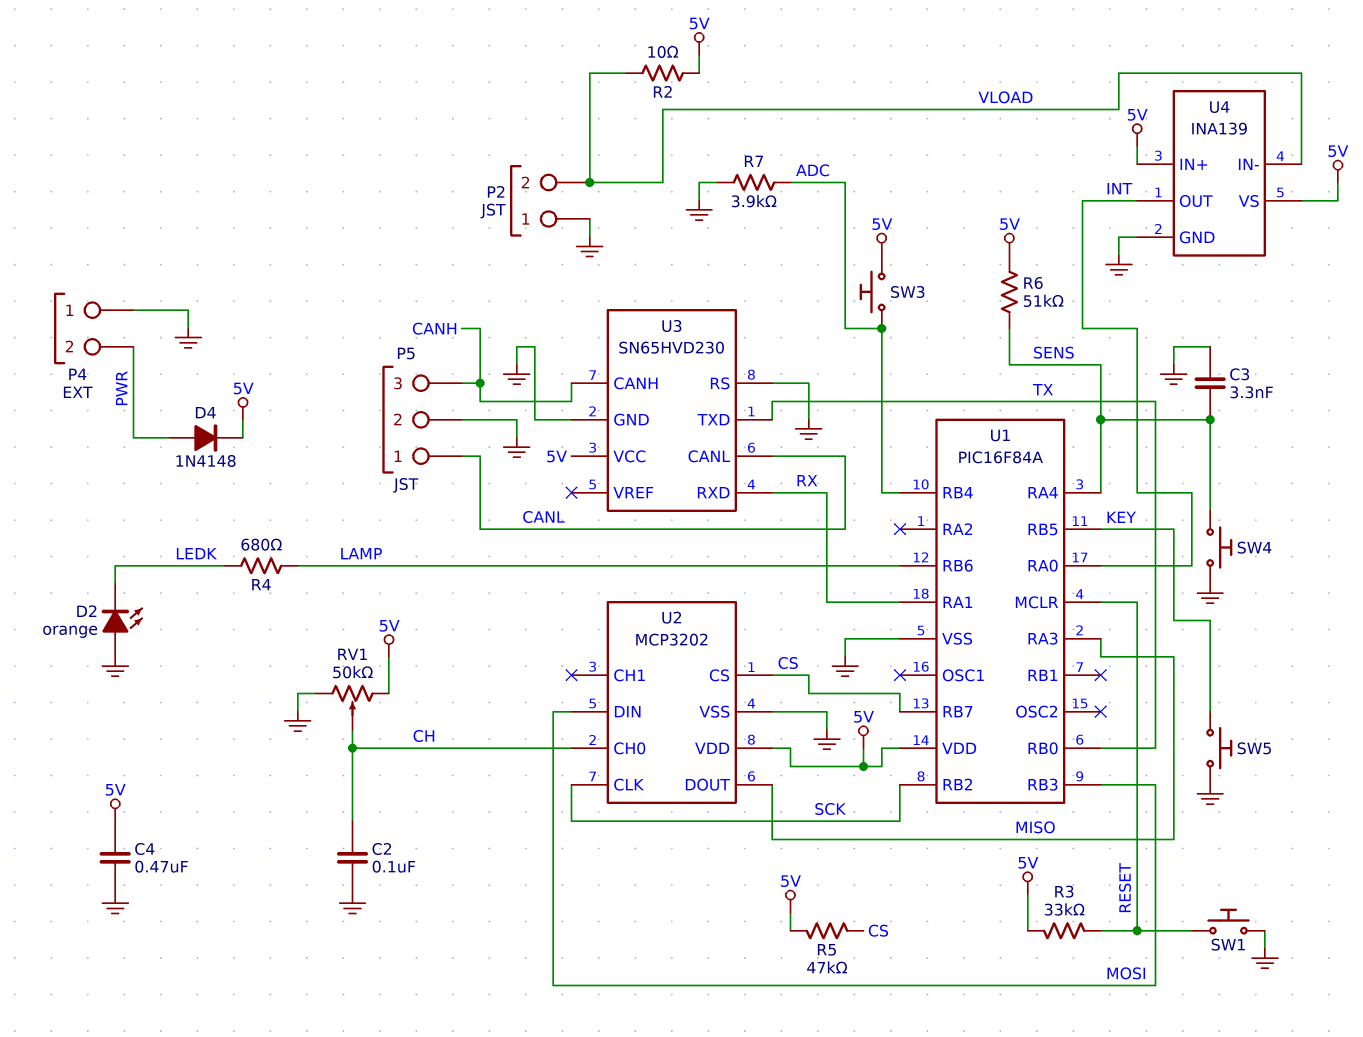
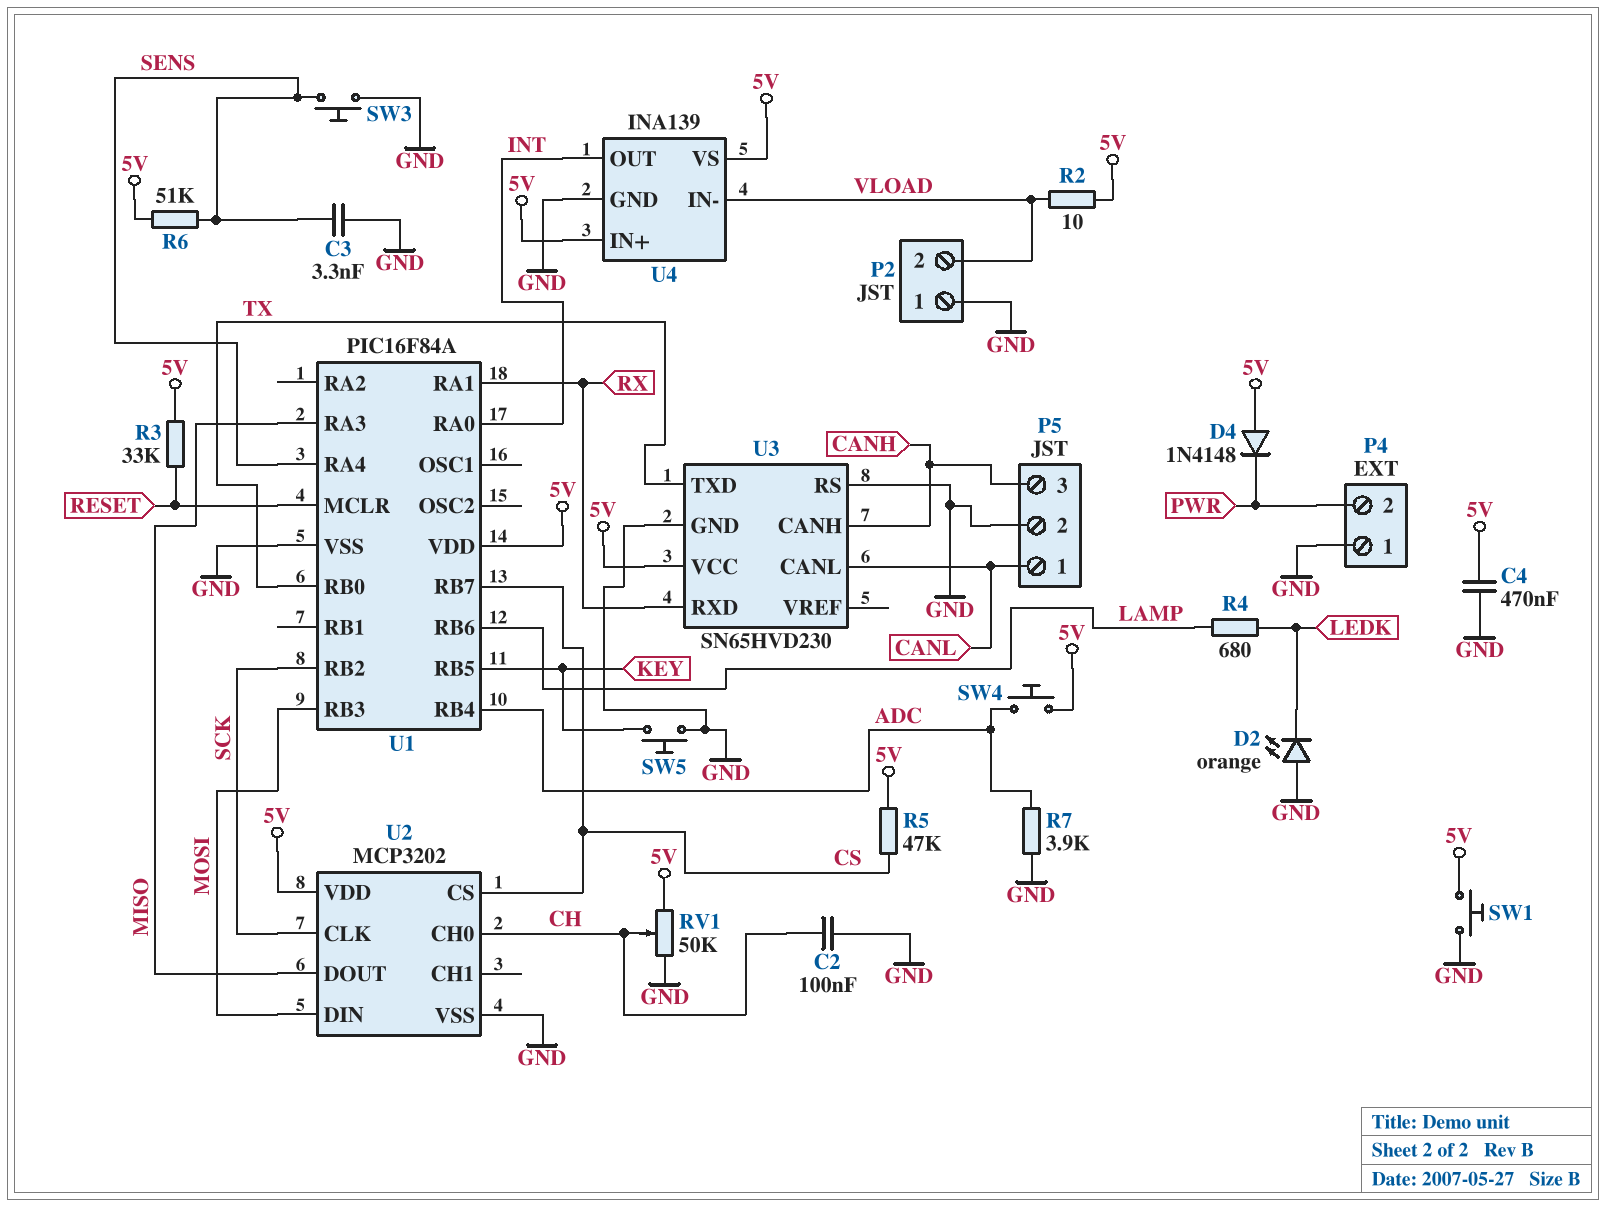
D4: diode 1N4148 (A PWR, K 5V) -> diode 1N4148 (A 5V, K PWR)
SW1: button (GND, RESET) -> button (5V, GND)
SW3: button (5V, ADC) -> button (GND, SENS)
SW4: button (GND, SENS) -> button (5V, ADC)

